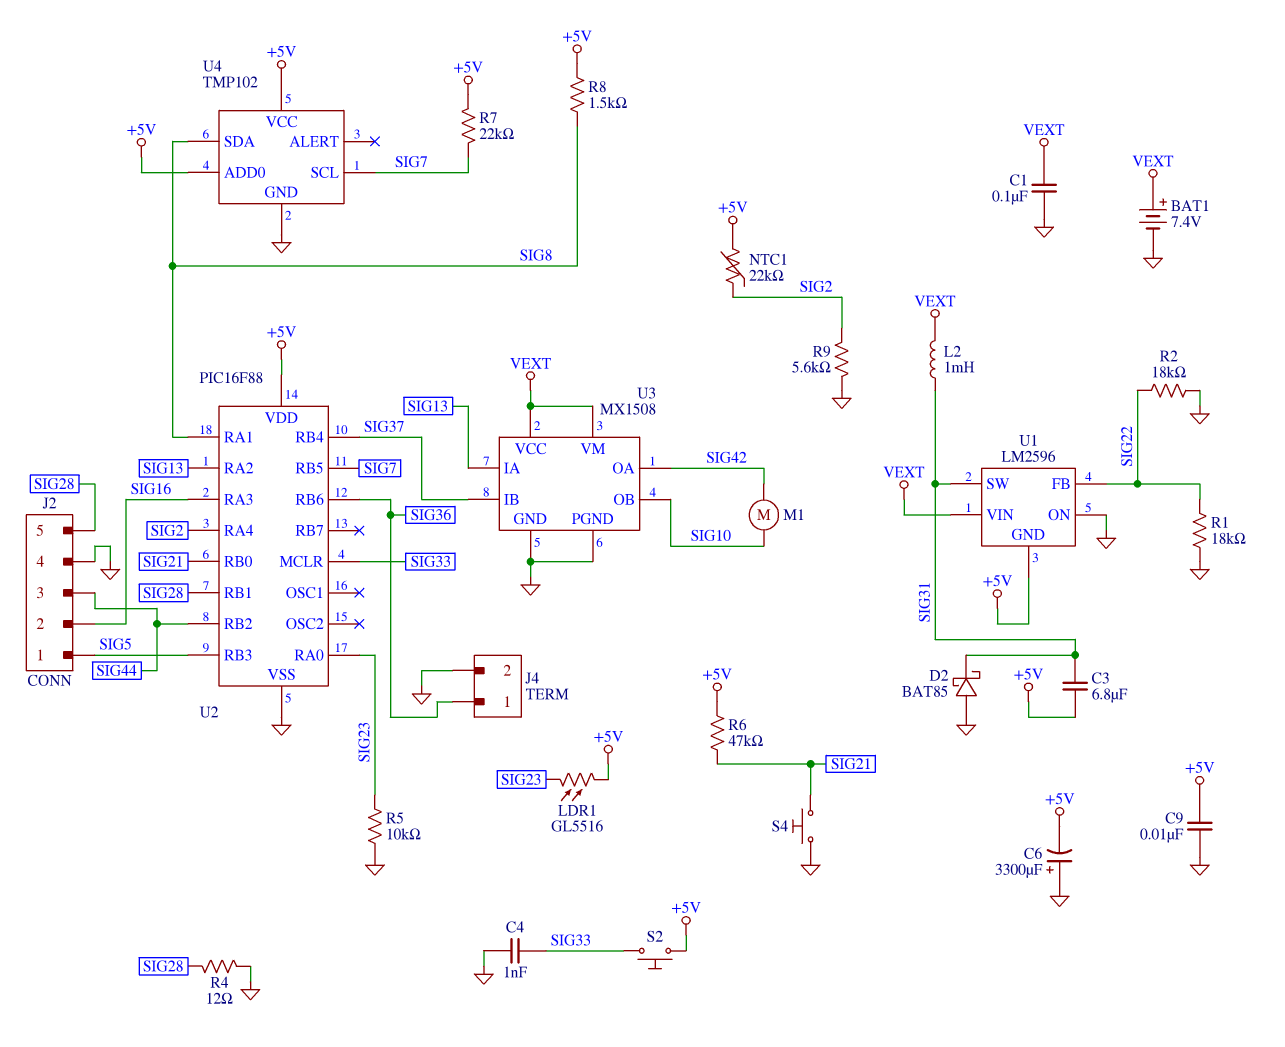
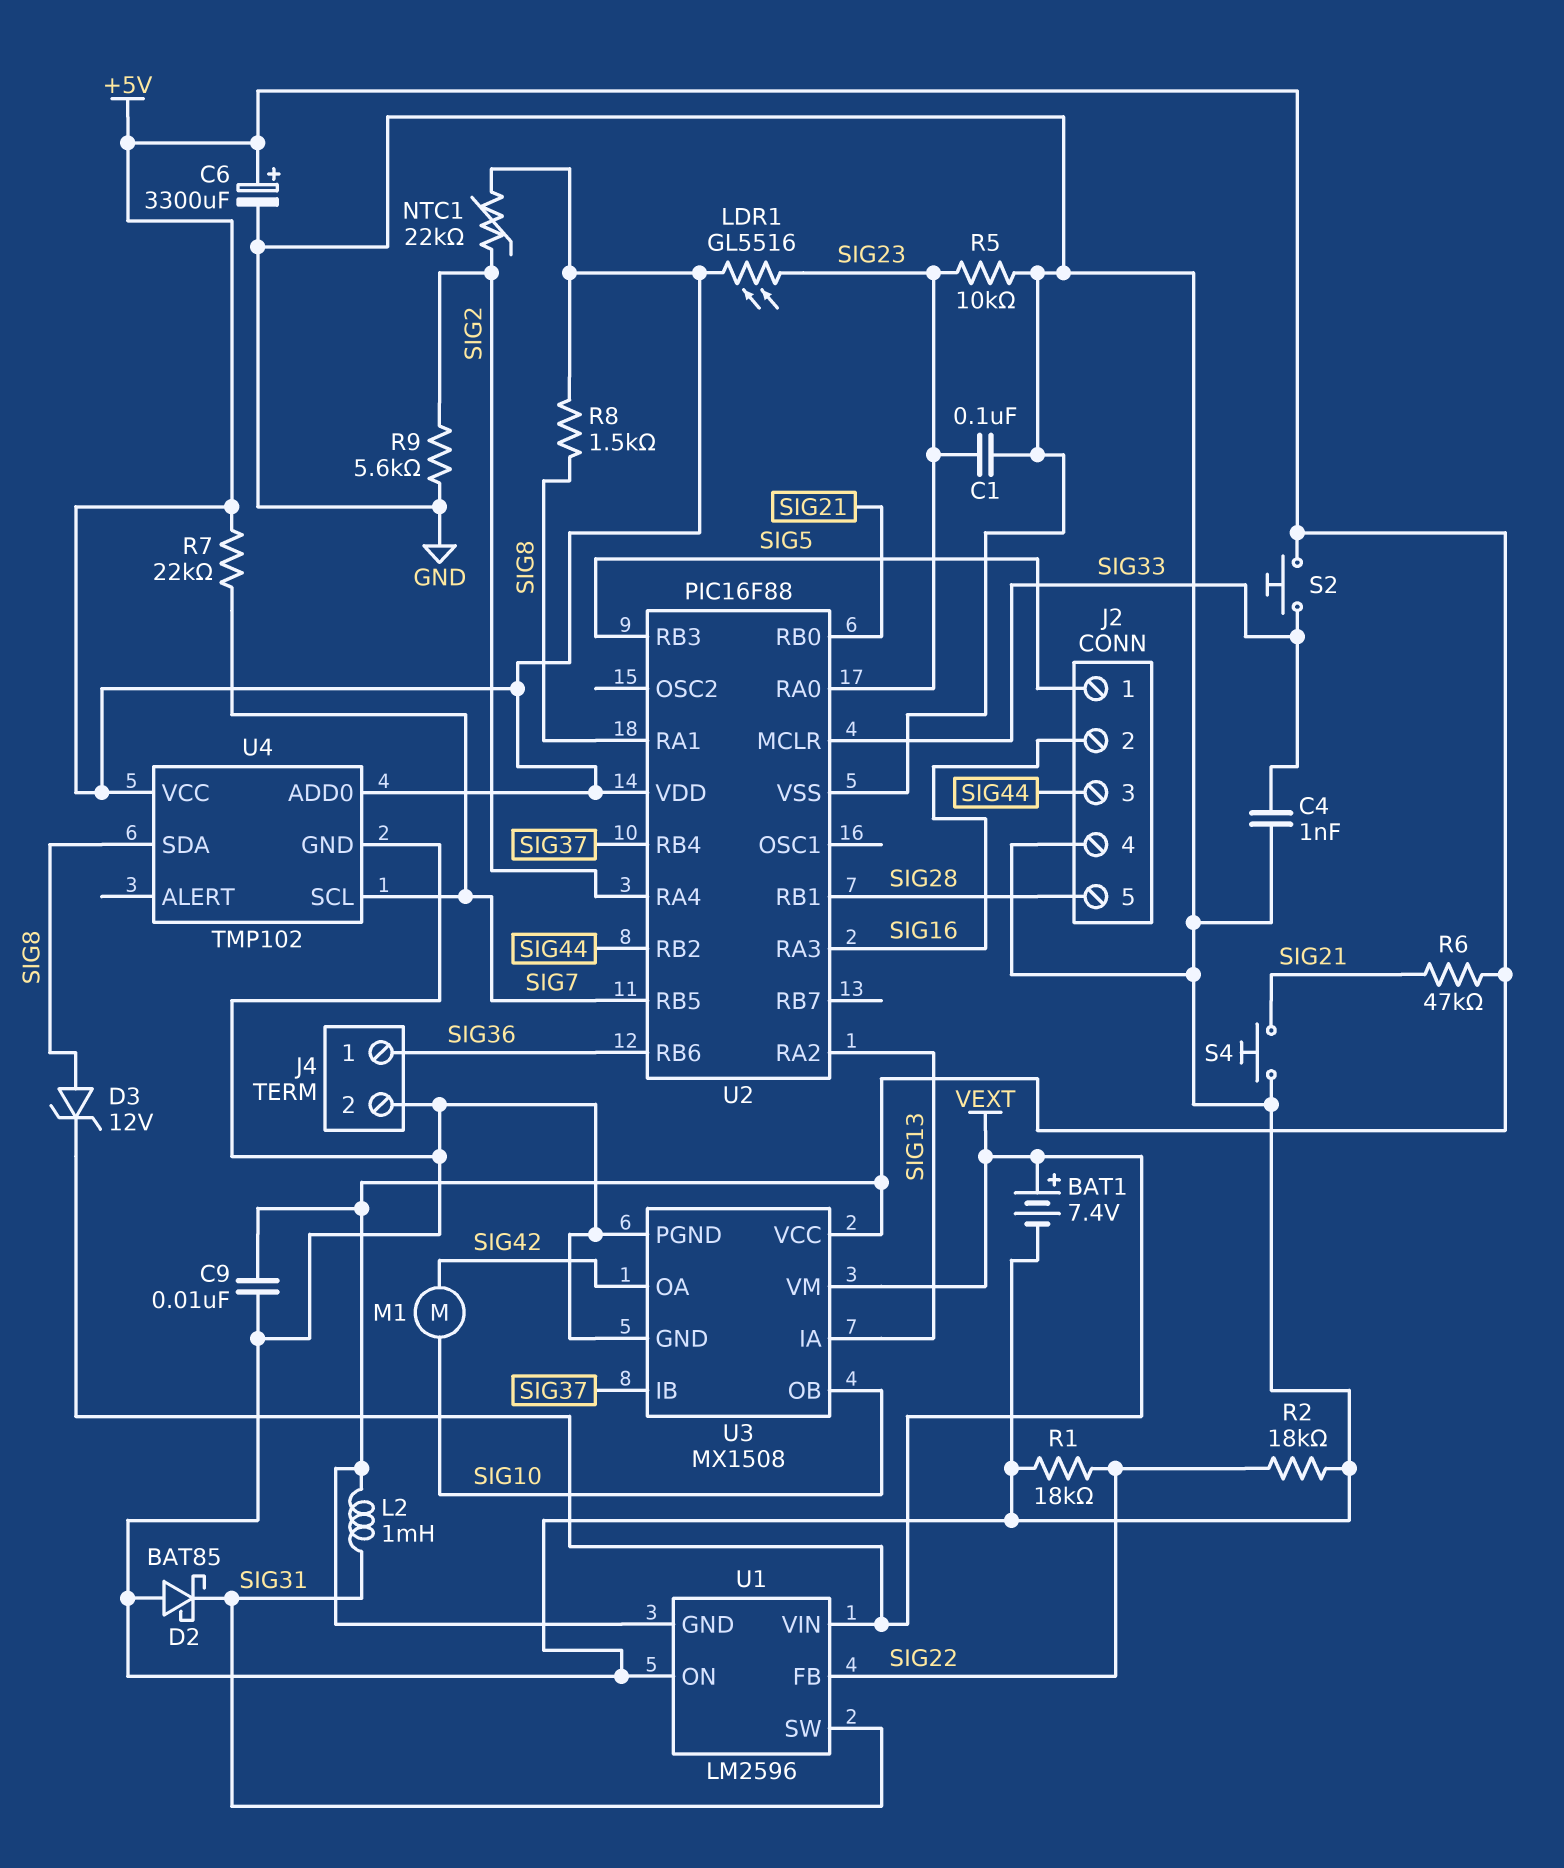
C1: 100nF (GND, VEXT) -> 100nF (GND, SIG23)
C3: 6.8uF (+5V, SIG31) -> none
C6: 3300uF (plus GND, minus +5V) -> 3300uF (plus +5V, minus GND)
D3: none -> zener 12V (A SIG8, K VEXT)
L2: 1mH (SIG31, VEXT) -> 1mH (+5V, SIG31)
R4: 12 (GND, SIG28) -> none
U3 pin VCC: VEXT -> +5V

